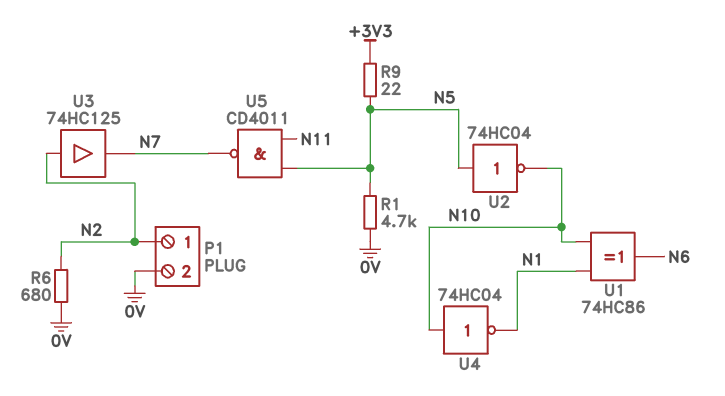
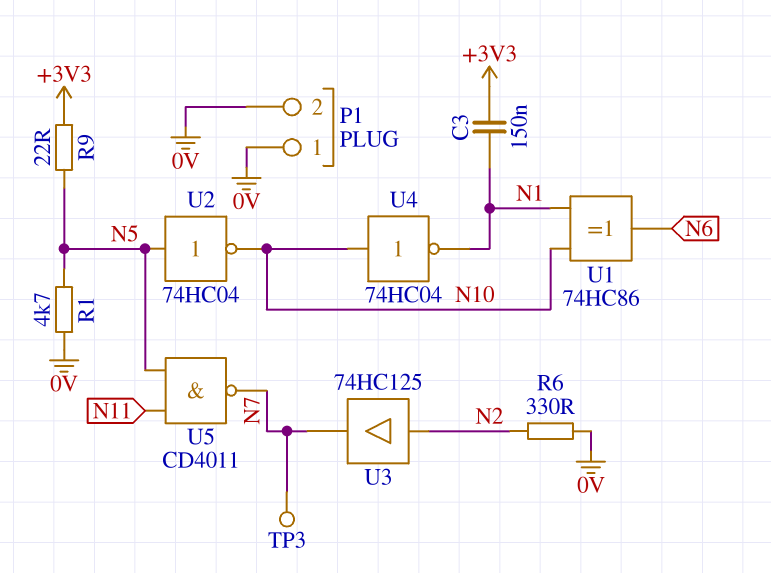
C3: none -> 150nF (+3V3, N1)
P1 pin 1: N2 -> 0V
R6: 680 (0V, N2) -> 330 (0V, N2)
TP3: none -> test point (N7)

